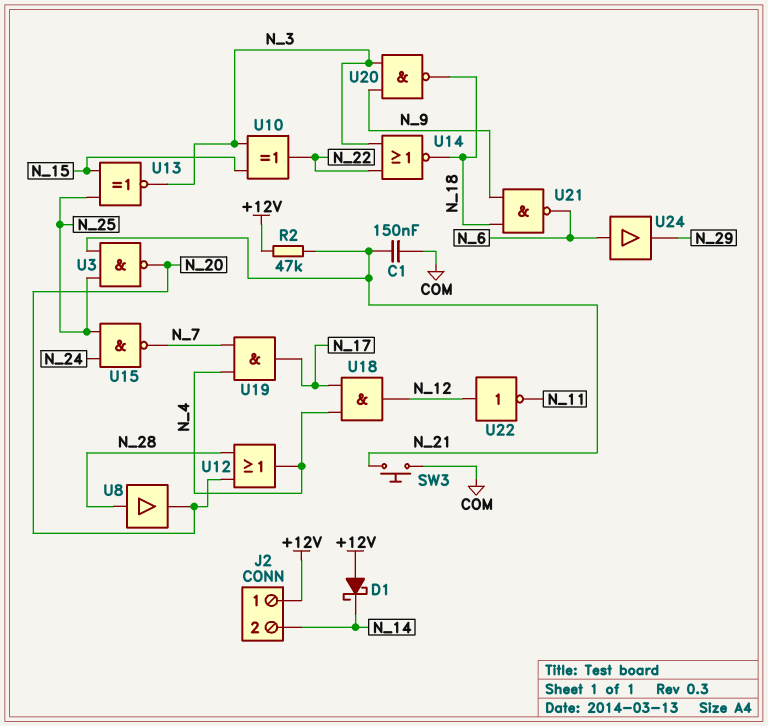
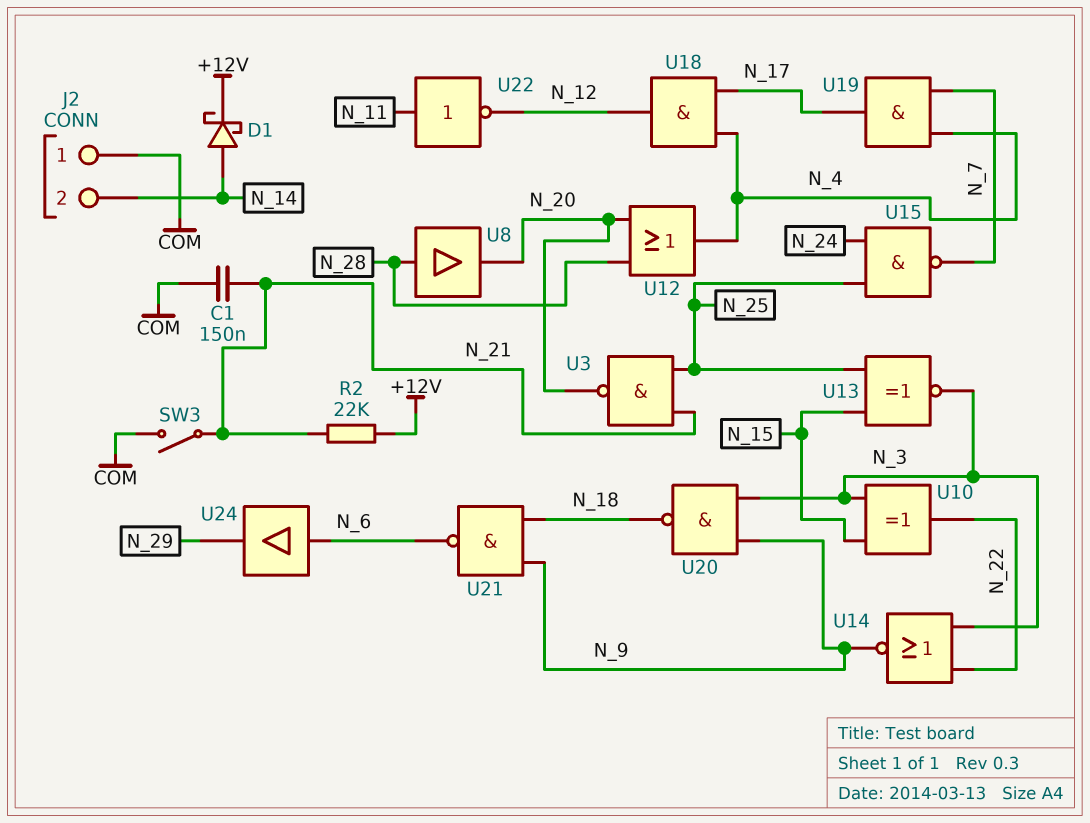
D1: schottky (A +12V, K N_14) -> schottky (A N_14, K +12V)
J2 pin 1: +12V -> COM
R2: 47k (+12V, N_21) -> 22k (+12V, N_21)
SW3: button (COM, N_21) -> switch (COM, N_21)
U14: NOR (in N_3, in N_22, out N_18) -> NOR (in N_3, in N_22, out N_9)
U22: NOT (in N_12, out N_11) -> NOT (in N_11, out N_12)

